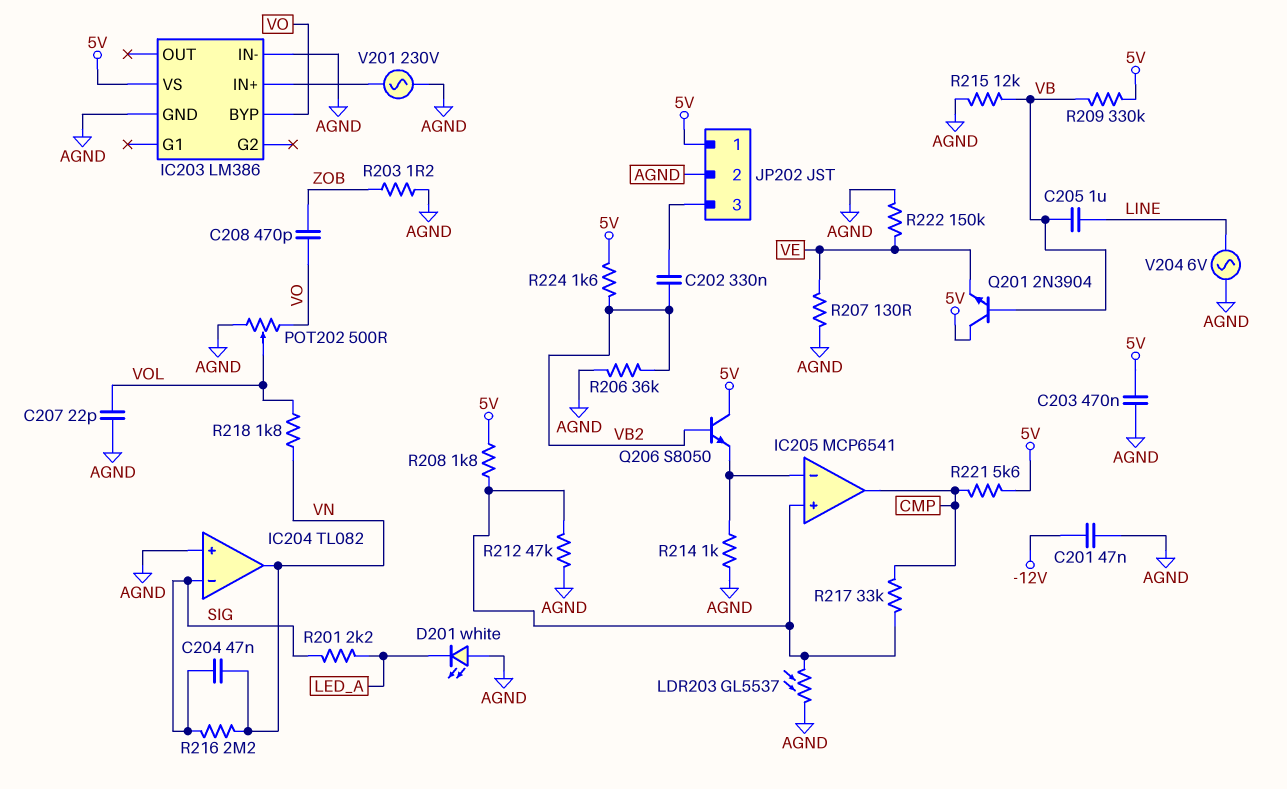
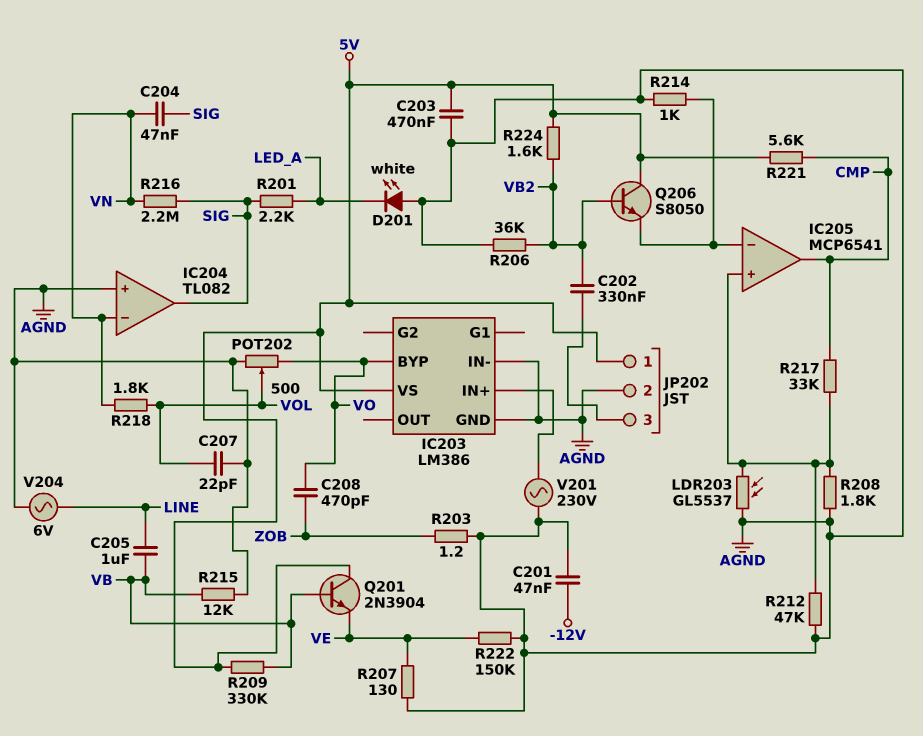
IC204 pin in-: SIG -> VN
IC204 pin out: VN -> SIG
R208: 1.8k (5V, IC205/in+) -> 1.8k (AGND, IC205/in+)

